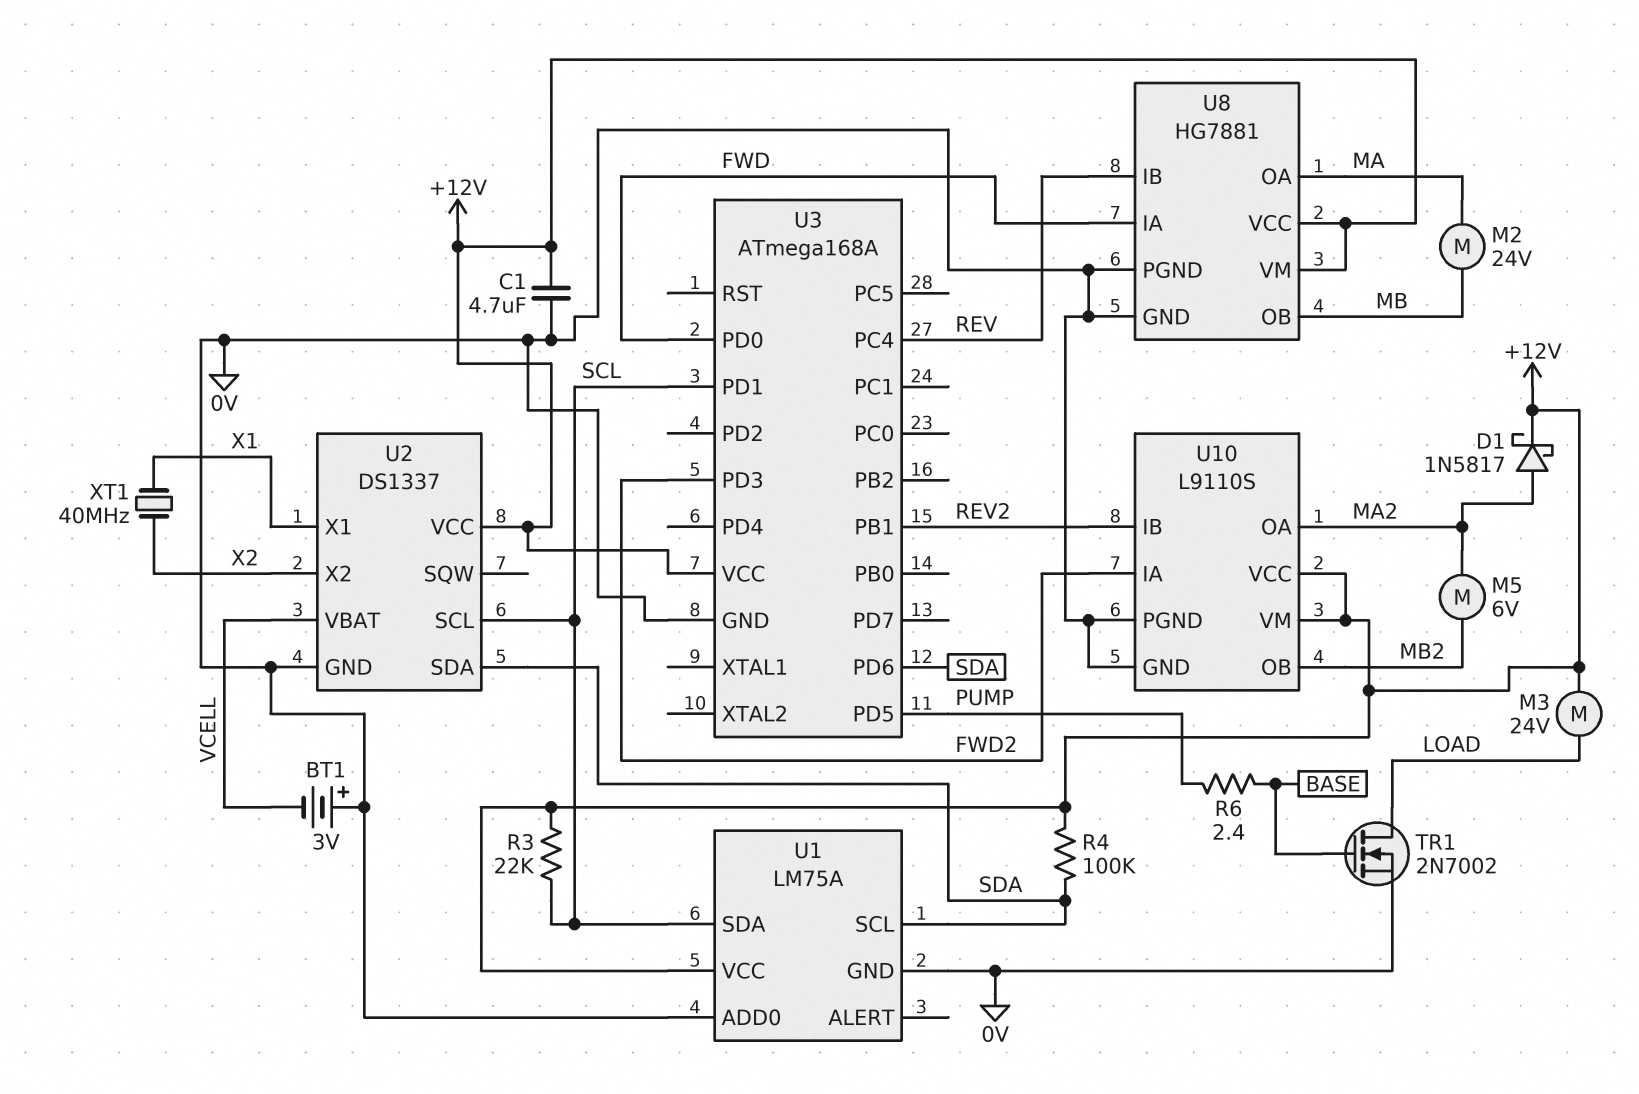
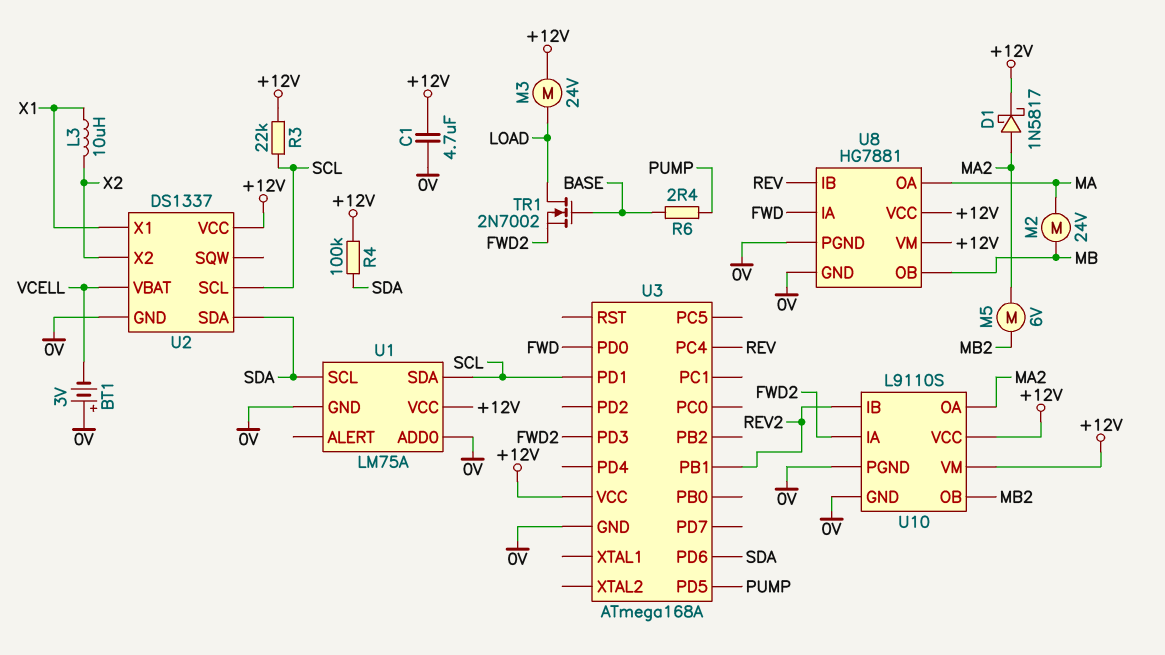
L3: none -> 10uH (X1, X2)
TR1: NMOS 2N7002 (G BASE, D LOAD, S 0V) -> NMOS 2N7002 (G BASE, D LOAD, S FWD2)
XT1: 40MHz (X1, X2) -> none

